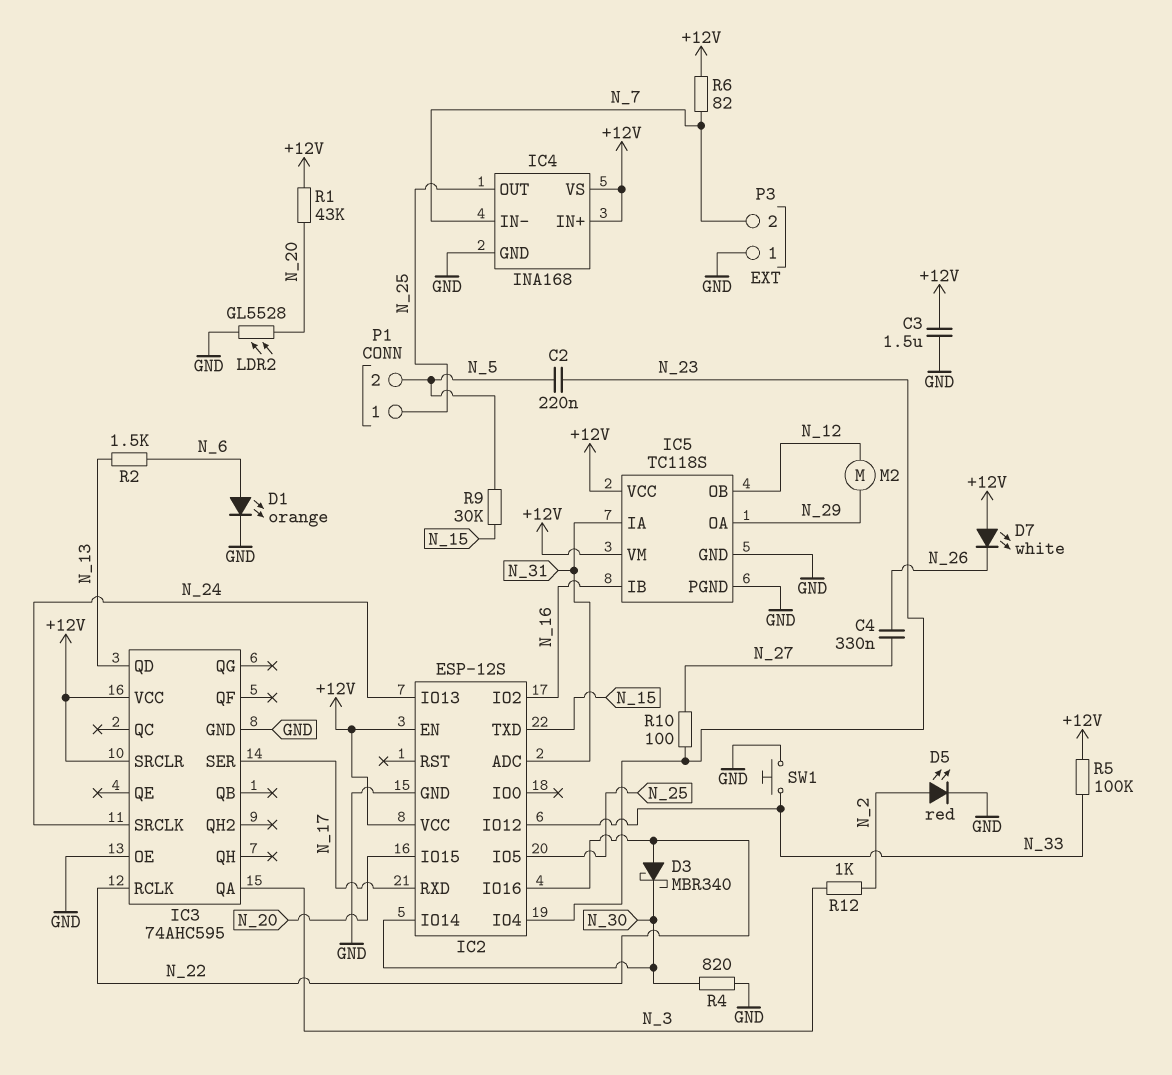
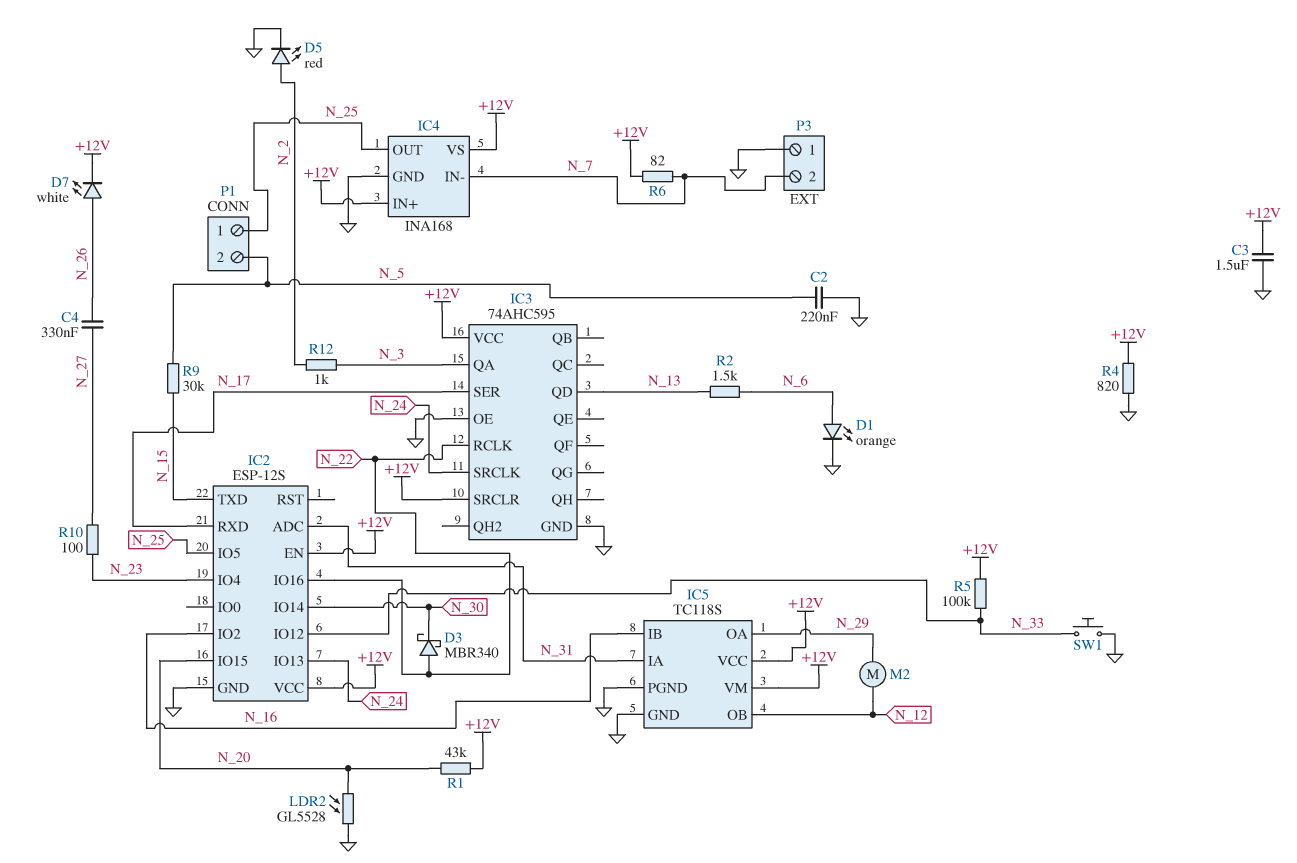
C2: 220nF (N_5, N_23) -> 220nF (GND, N_5)
D7: LED white (A +12V, K N_26) -> LED white (A N_26, K +12V)
R4: 820 (GND, N_30) -> 820 (+12V, GND)

